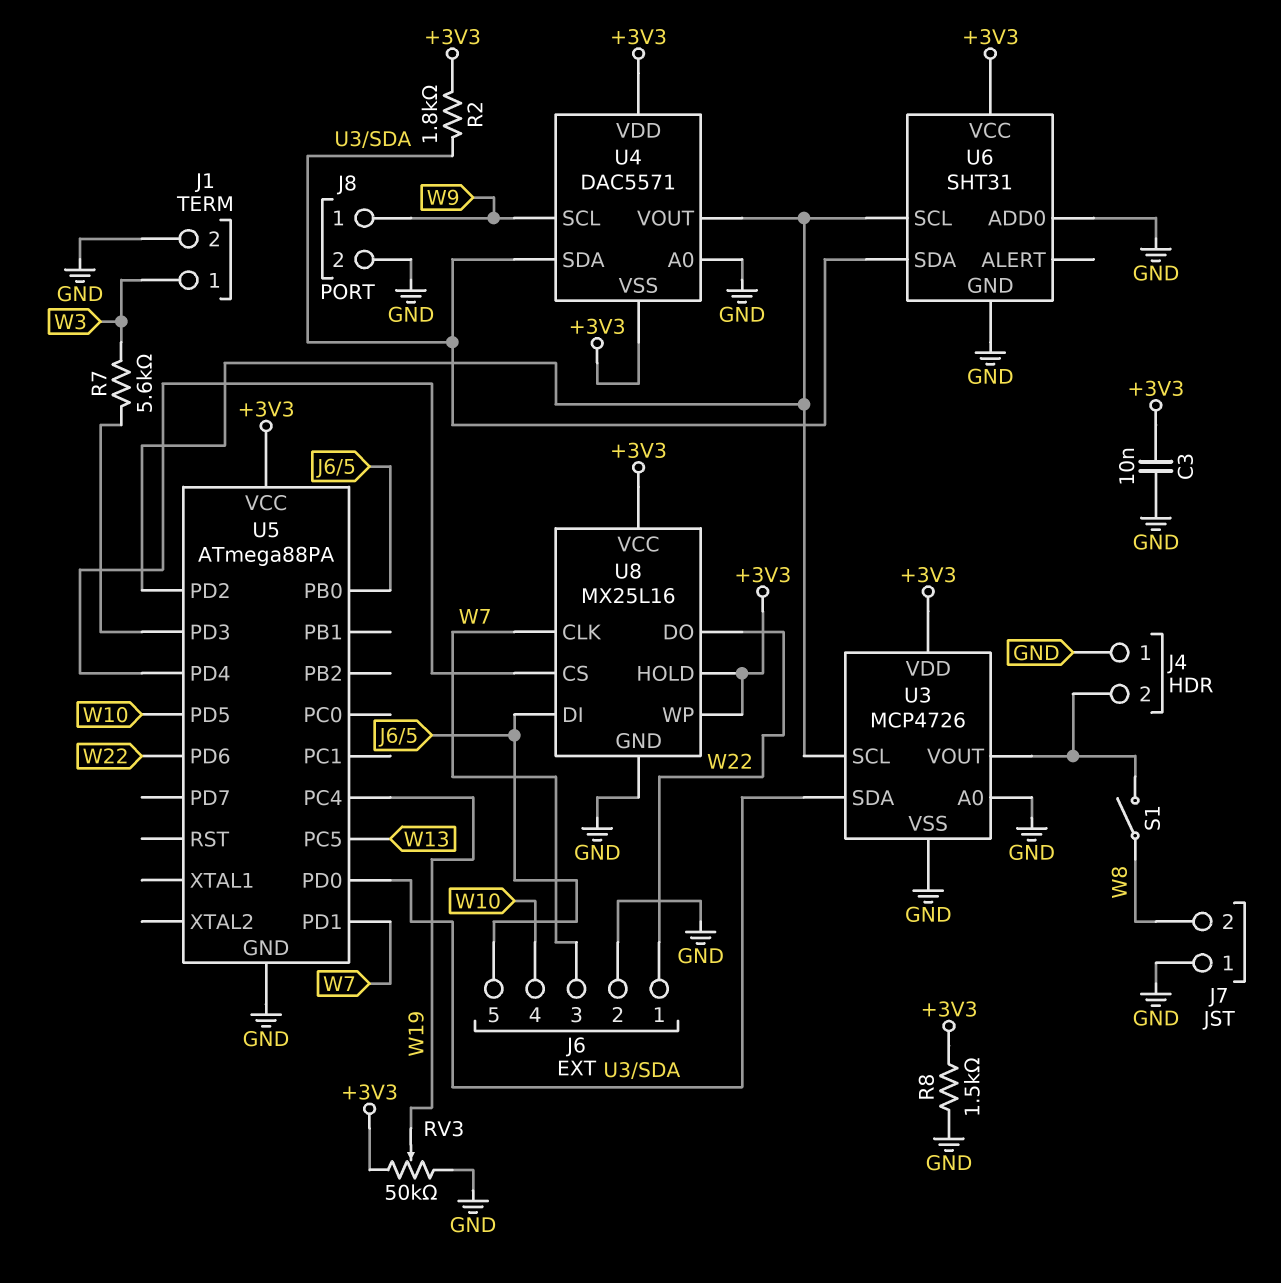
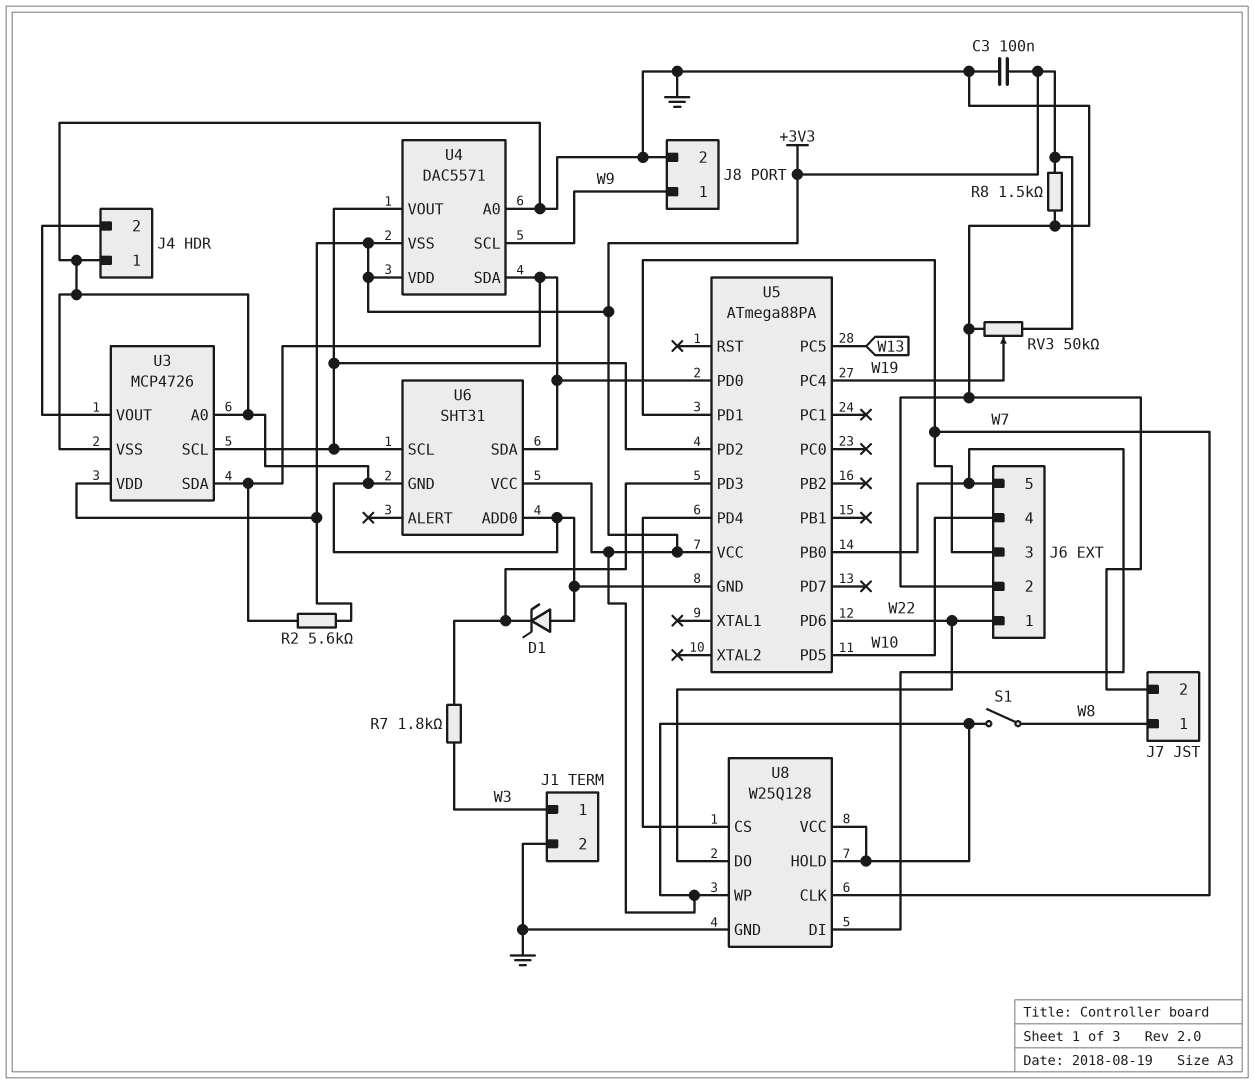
C3: 10nF (+3V3, GND) -> 100nF (+3V3, GND)
D1: none -> zener (A GND, K U5/PD3)
J7 pin 1: GND -> W8
J7 pin 2: W8 -> GND
R2: 1.8k (+3V3, U3/SDA) -> 5.6k (+3V3, U3/SDA)
R7: 5.6k (U5/PD3, W3) -> 1.8k (U5/PD3, W3)
S1: switch (J4/2, W8) -> switch (+3V3, W8)
U8: MX25L16 -> W25Q128

